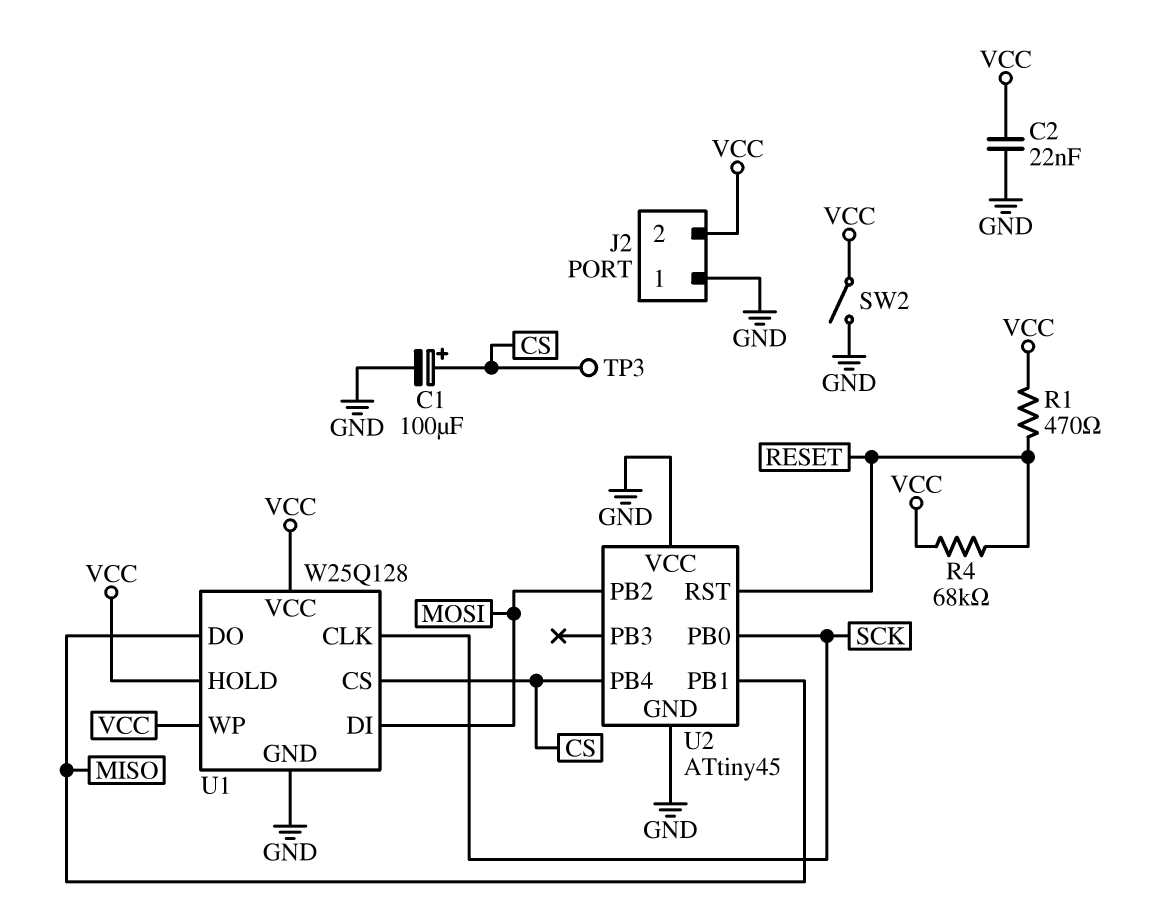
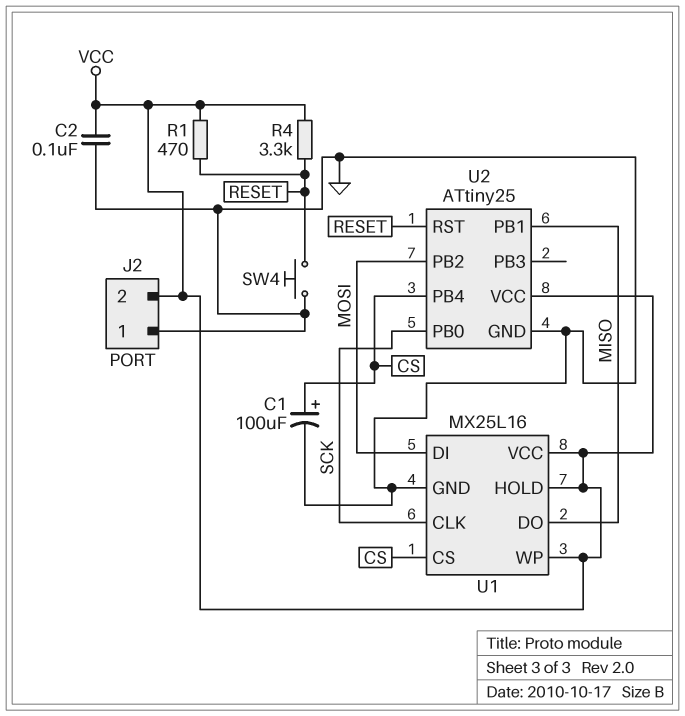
C2: 22nF (GND, VCC) -> 100nF (GND, VCC)
R4: 68k (RESET, VCC) -> 3.3k (RESET, VCC)
SW2: switch (GND, VCC) -> none
SW4: none -> button (GND, RESET)
TP3: test point (CS) -> none
U1: W25Q128 -> MX25L16
U2: ATtiny45 -> ATtiny25
U2 pin VCC: GND -> VCC

